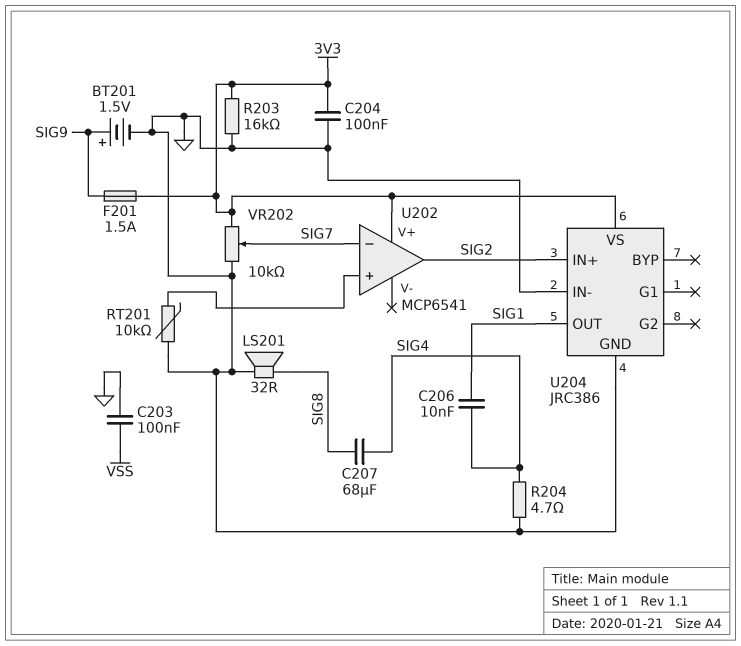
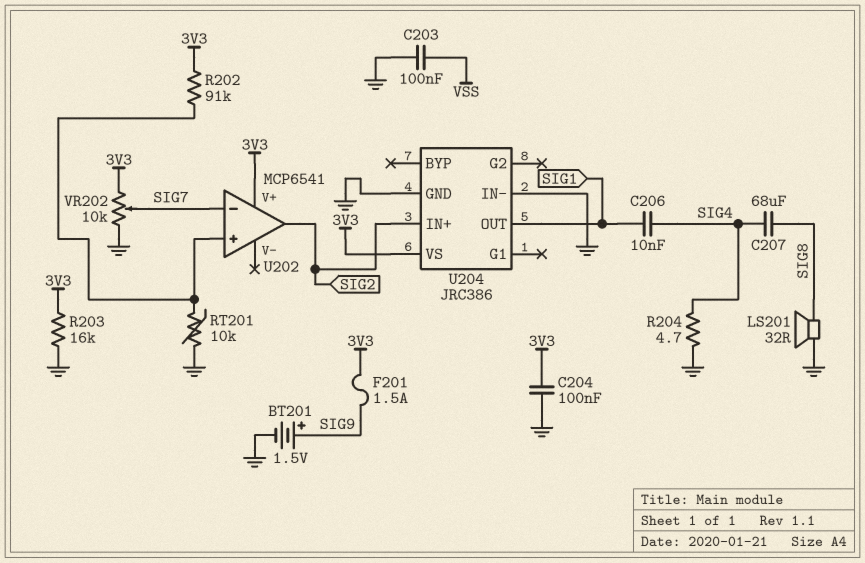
R202: none -> 91k (3V3, U202/in+)

